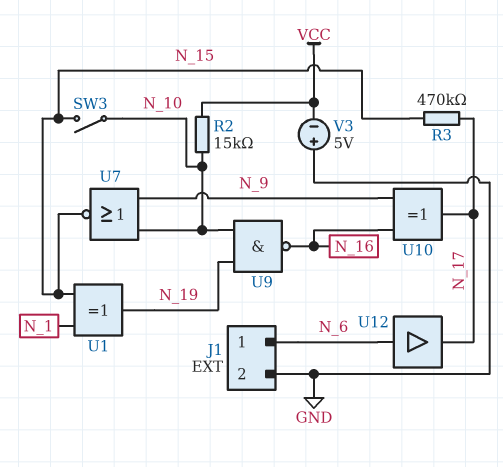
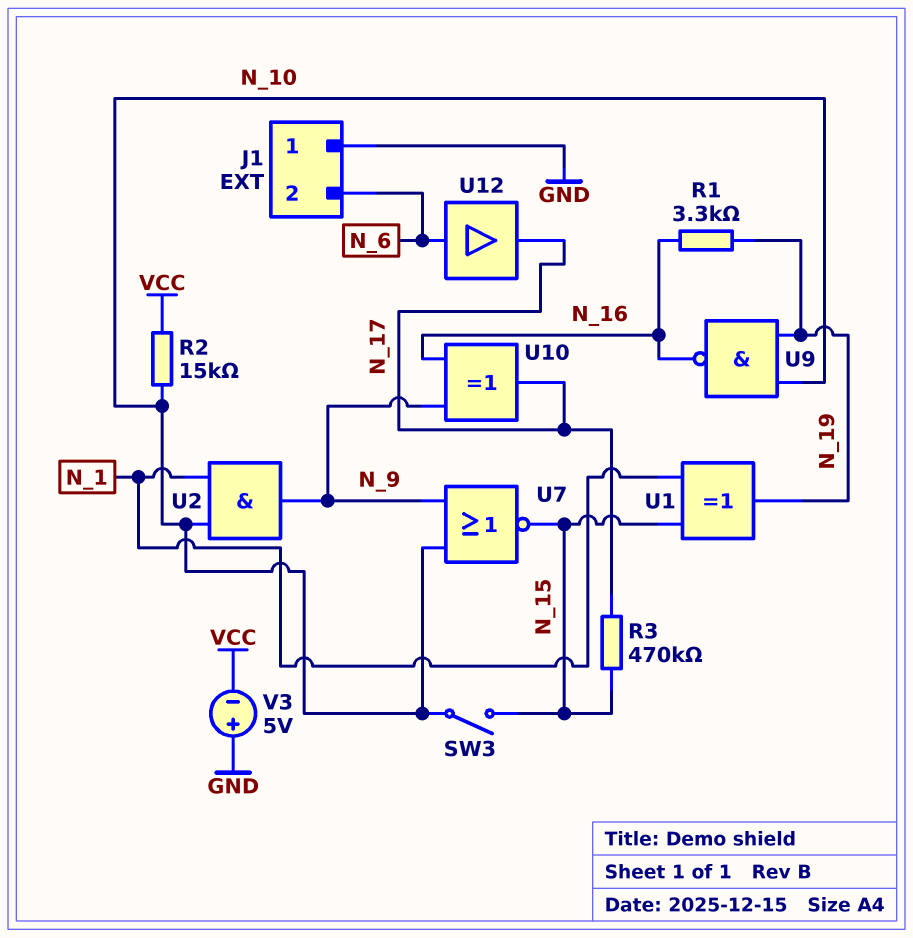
J1 pin 1: N_6 -> GND
J1 pin 2: GND -> N_6
R1: none -> 3.3k (N_16, N_19)
U2: none -> AND (in N_1, in N_10, out N_9)

